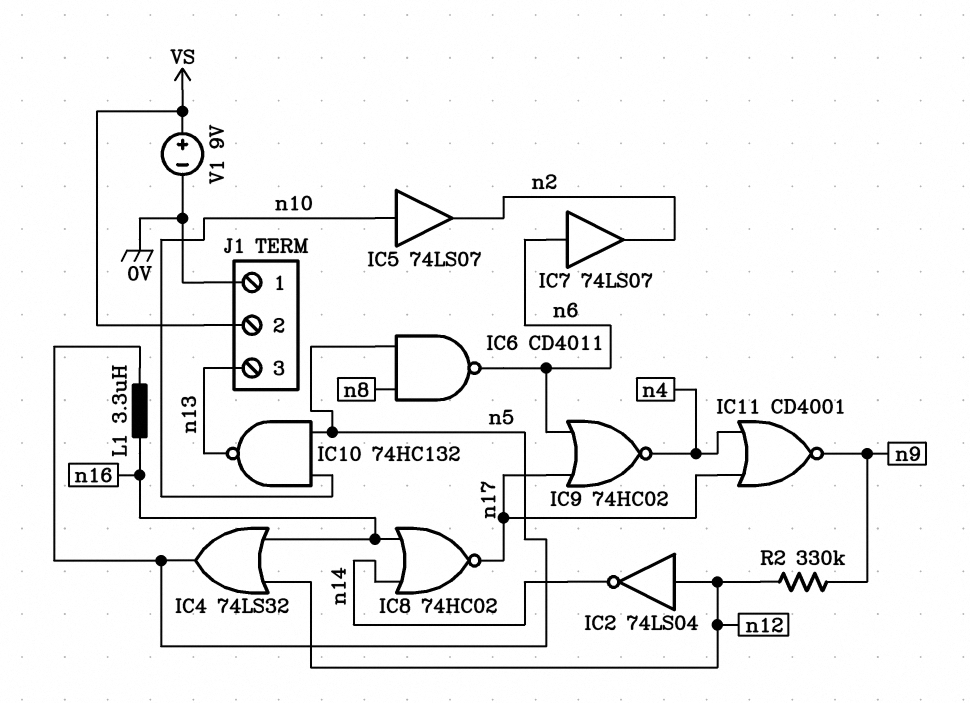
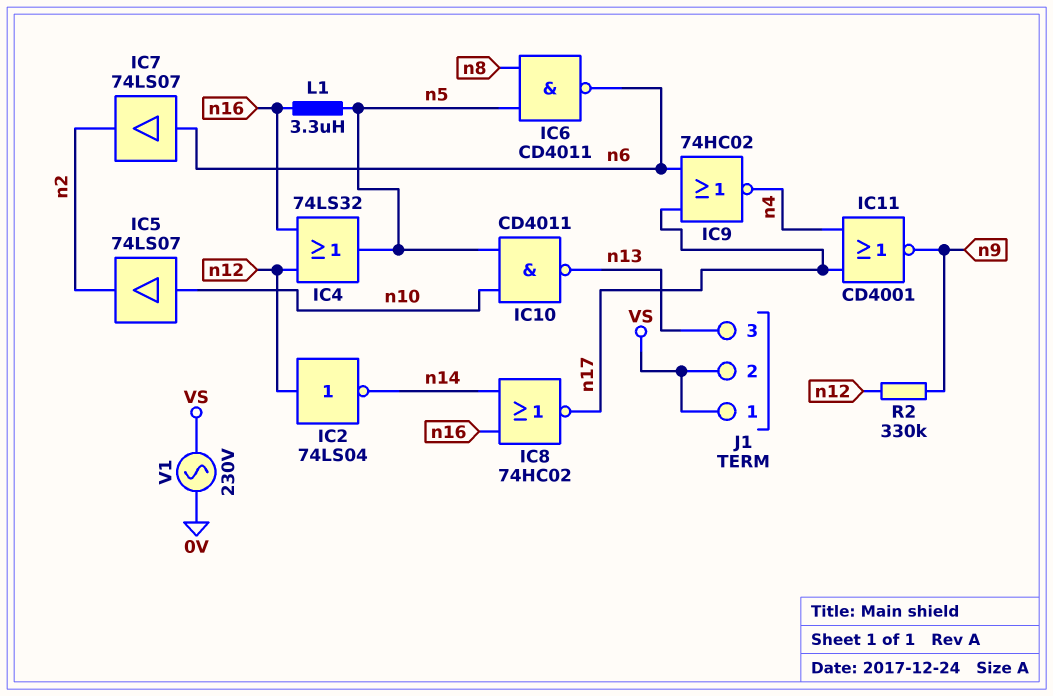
IC10: NAND 74HC132 (in n5, in n10, out n13) -> NAND CD4011 (in n5, in n10, out n13)
J1 pin 1: 0V -> VS
V1: 9V (plus VS, minus 0V) -> AC 230V (0V, VS)

